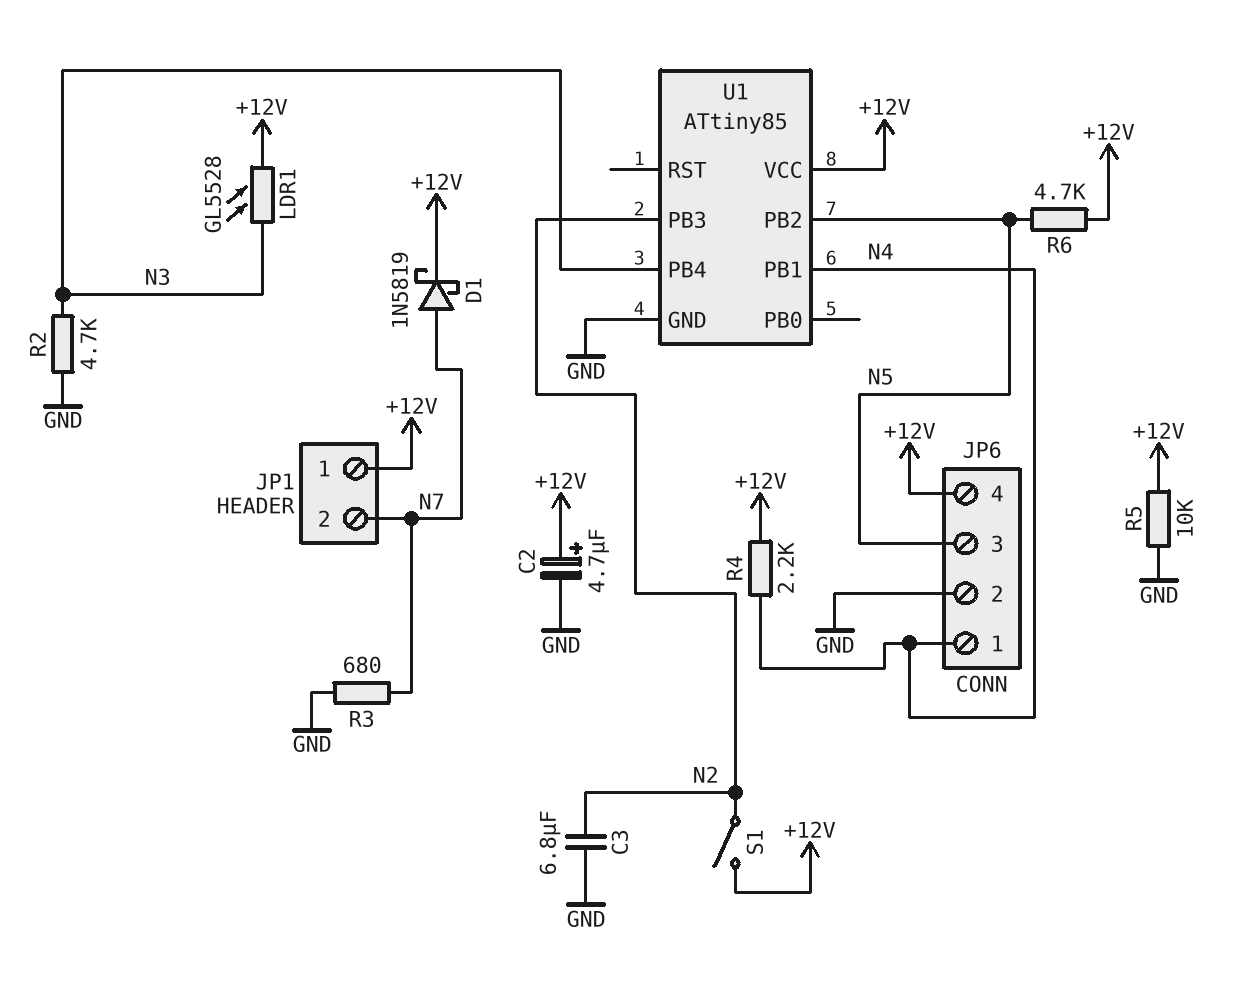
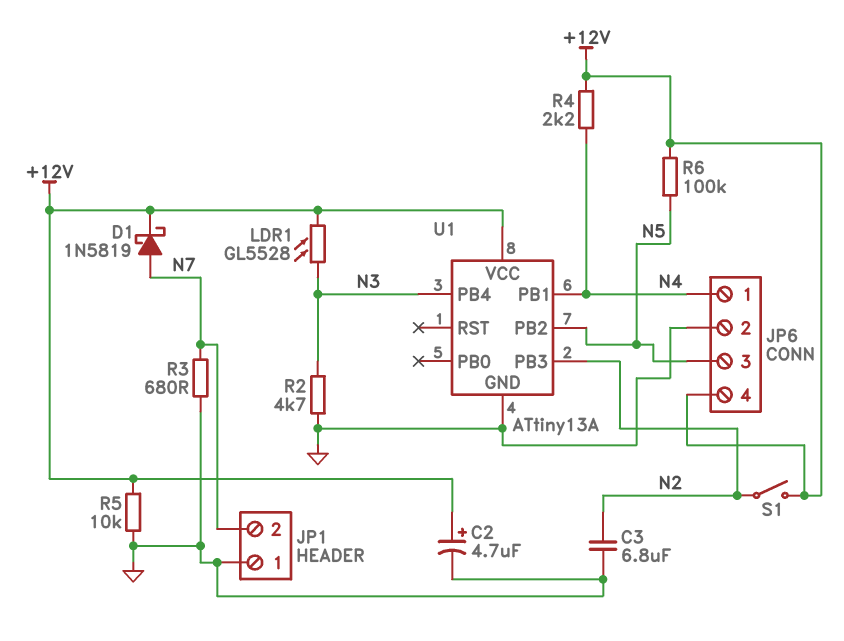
JP1 pin 1: +12V -> GND
R6: 4.7k (+12V, N5) -> 100k (+12V, N5)
U1: ATtiny85 -> ATtiny13A

